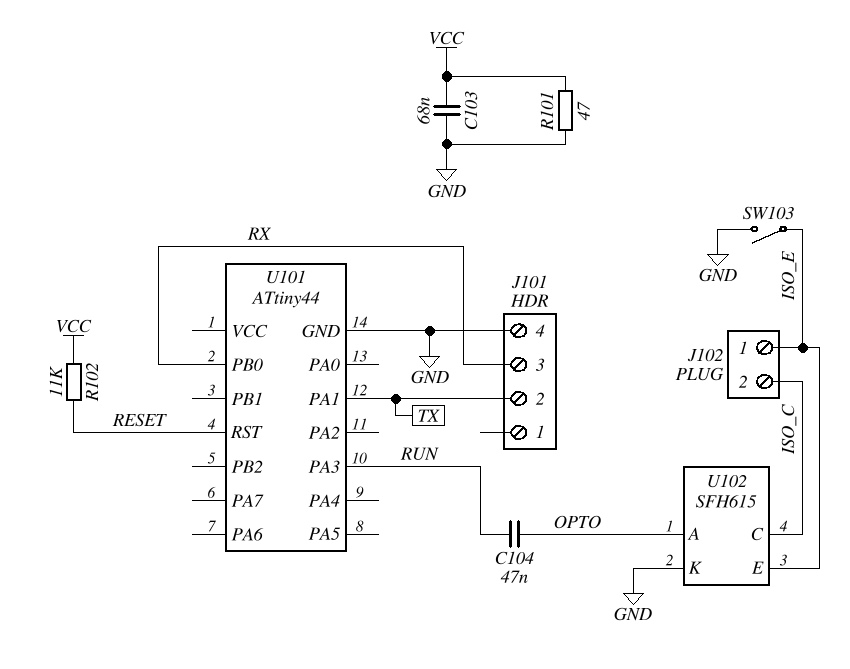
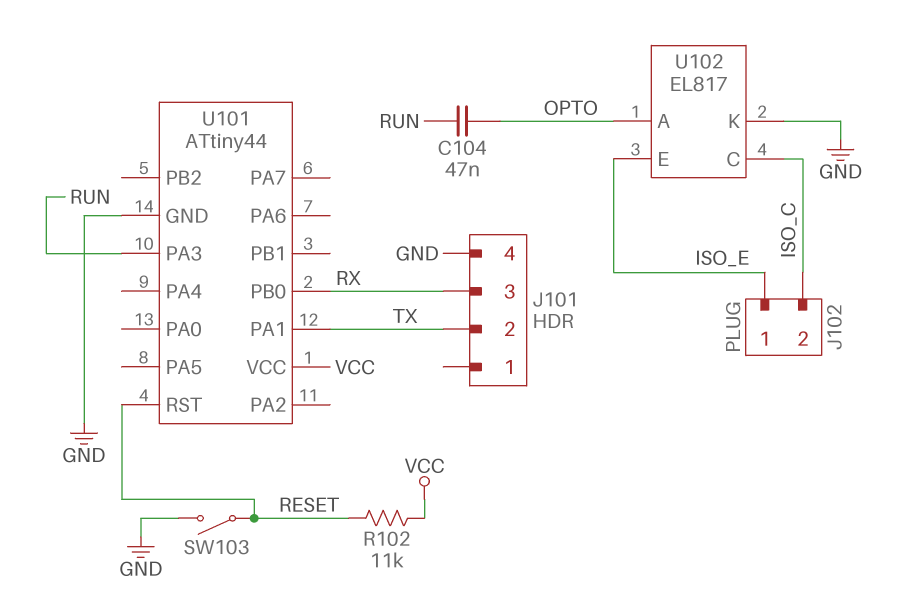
C103: 68nF (GND, VCC) -> none
R101: 47 (GND, VCC) -> none
SW103: switch (GND, ISO_E) -> switch (GND, RESET)
U101 pin VCC: none -> VCC
U102: SFH615 -> EL817

